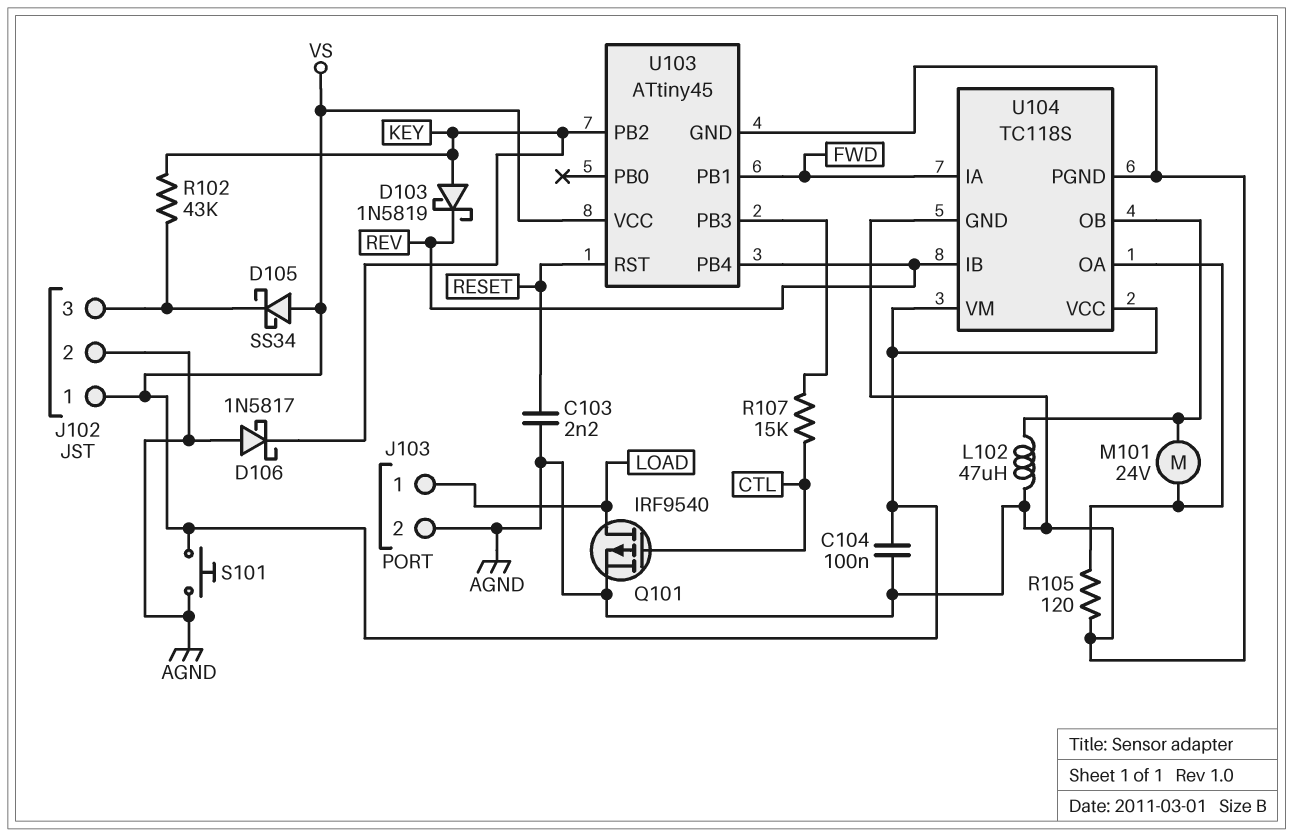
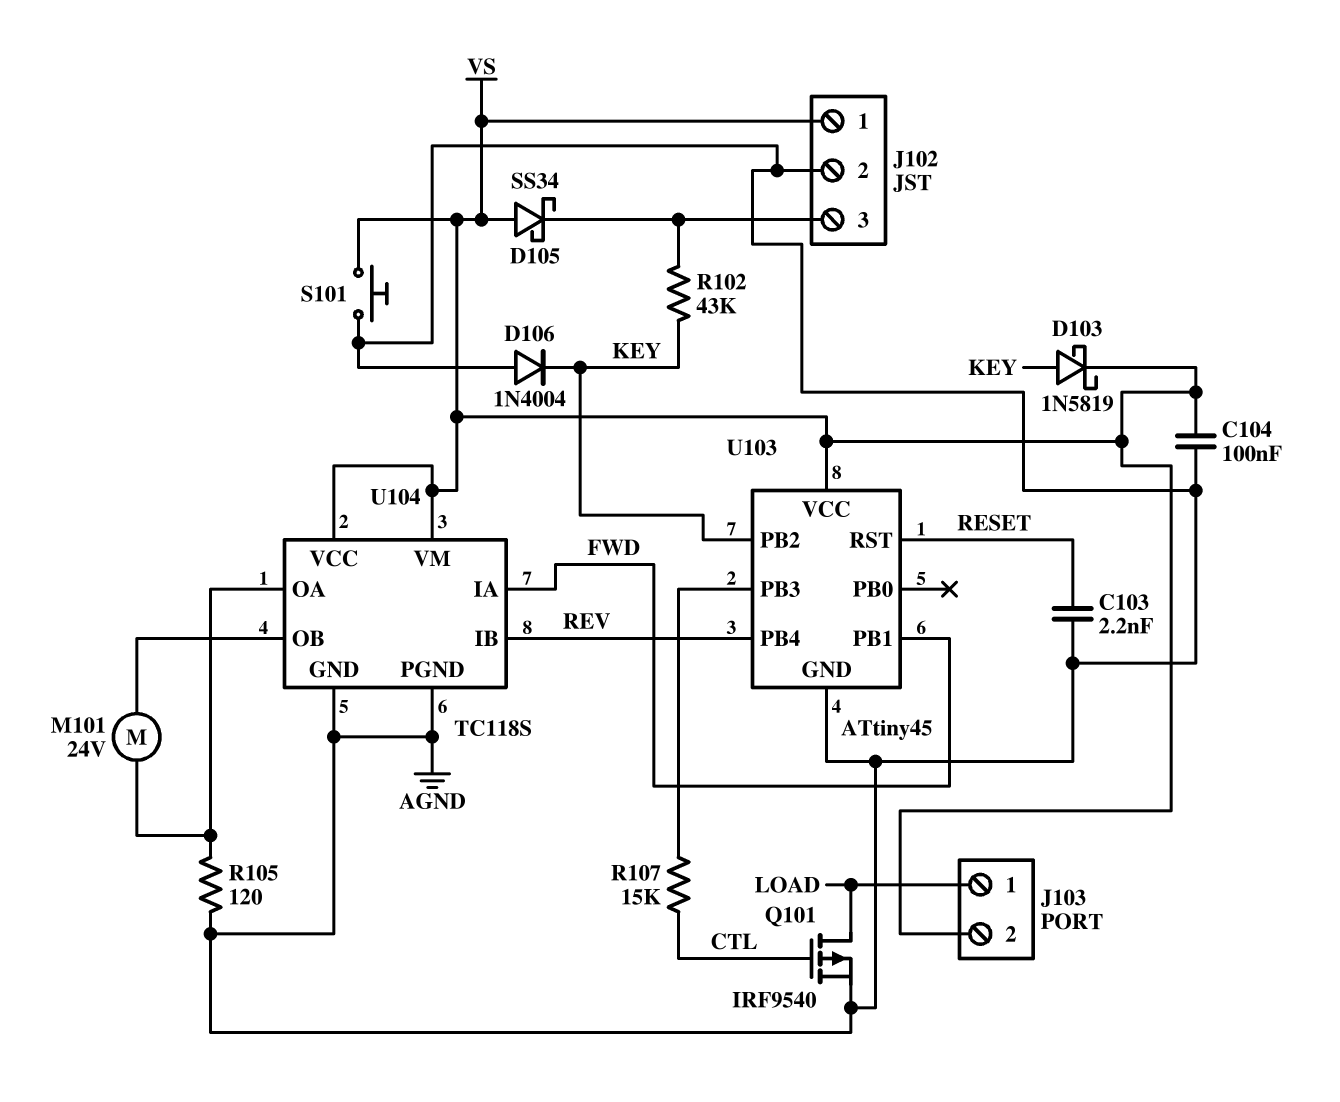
D103: schottky 1N5819 (A KEY, K REV) -> schottky 1N5819 (A KEY, K VS)
D106: schottky 1N5817 (A AGND, K KEY) -> diode 1N4004 (A AGND, K KEY)
J103 pin 2: AGND -> VS
L102: 47uH (AGND, U104/OB) -> none

